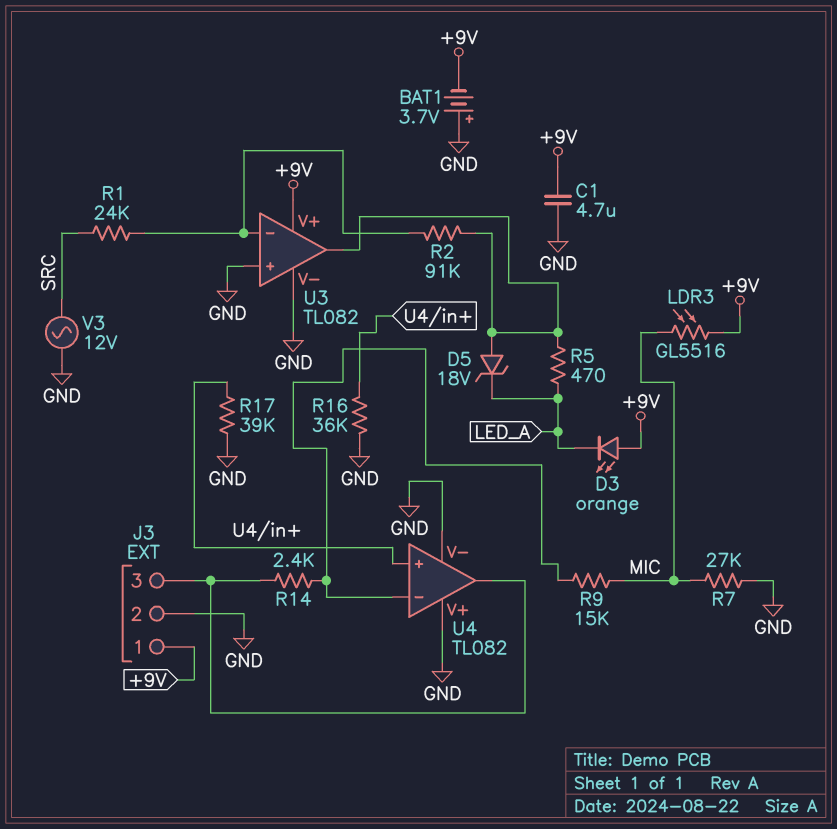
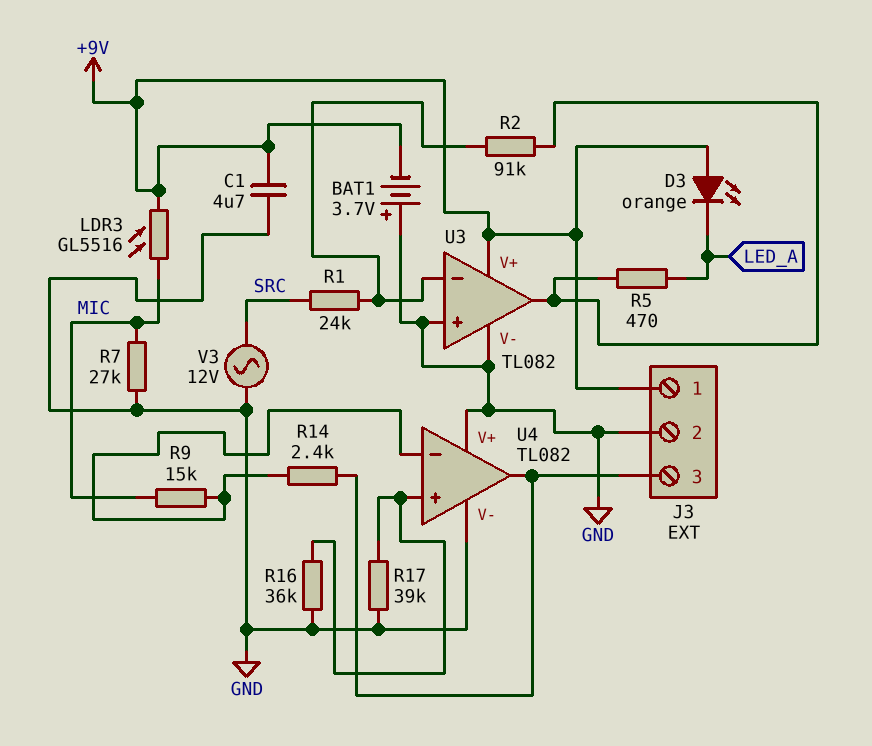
D5: zener 18V (A U3/out, K LED_A) -> none

